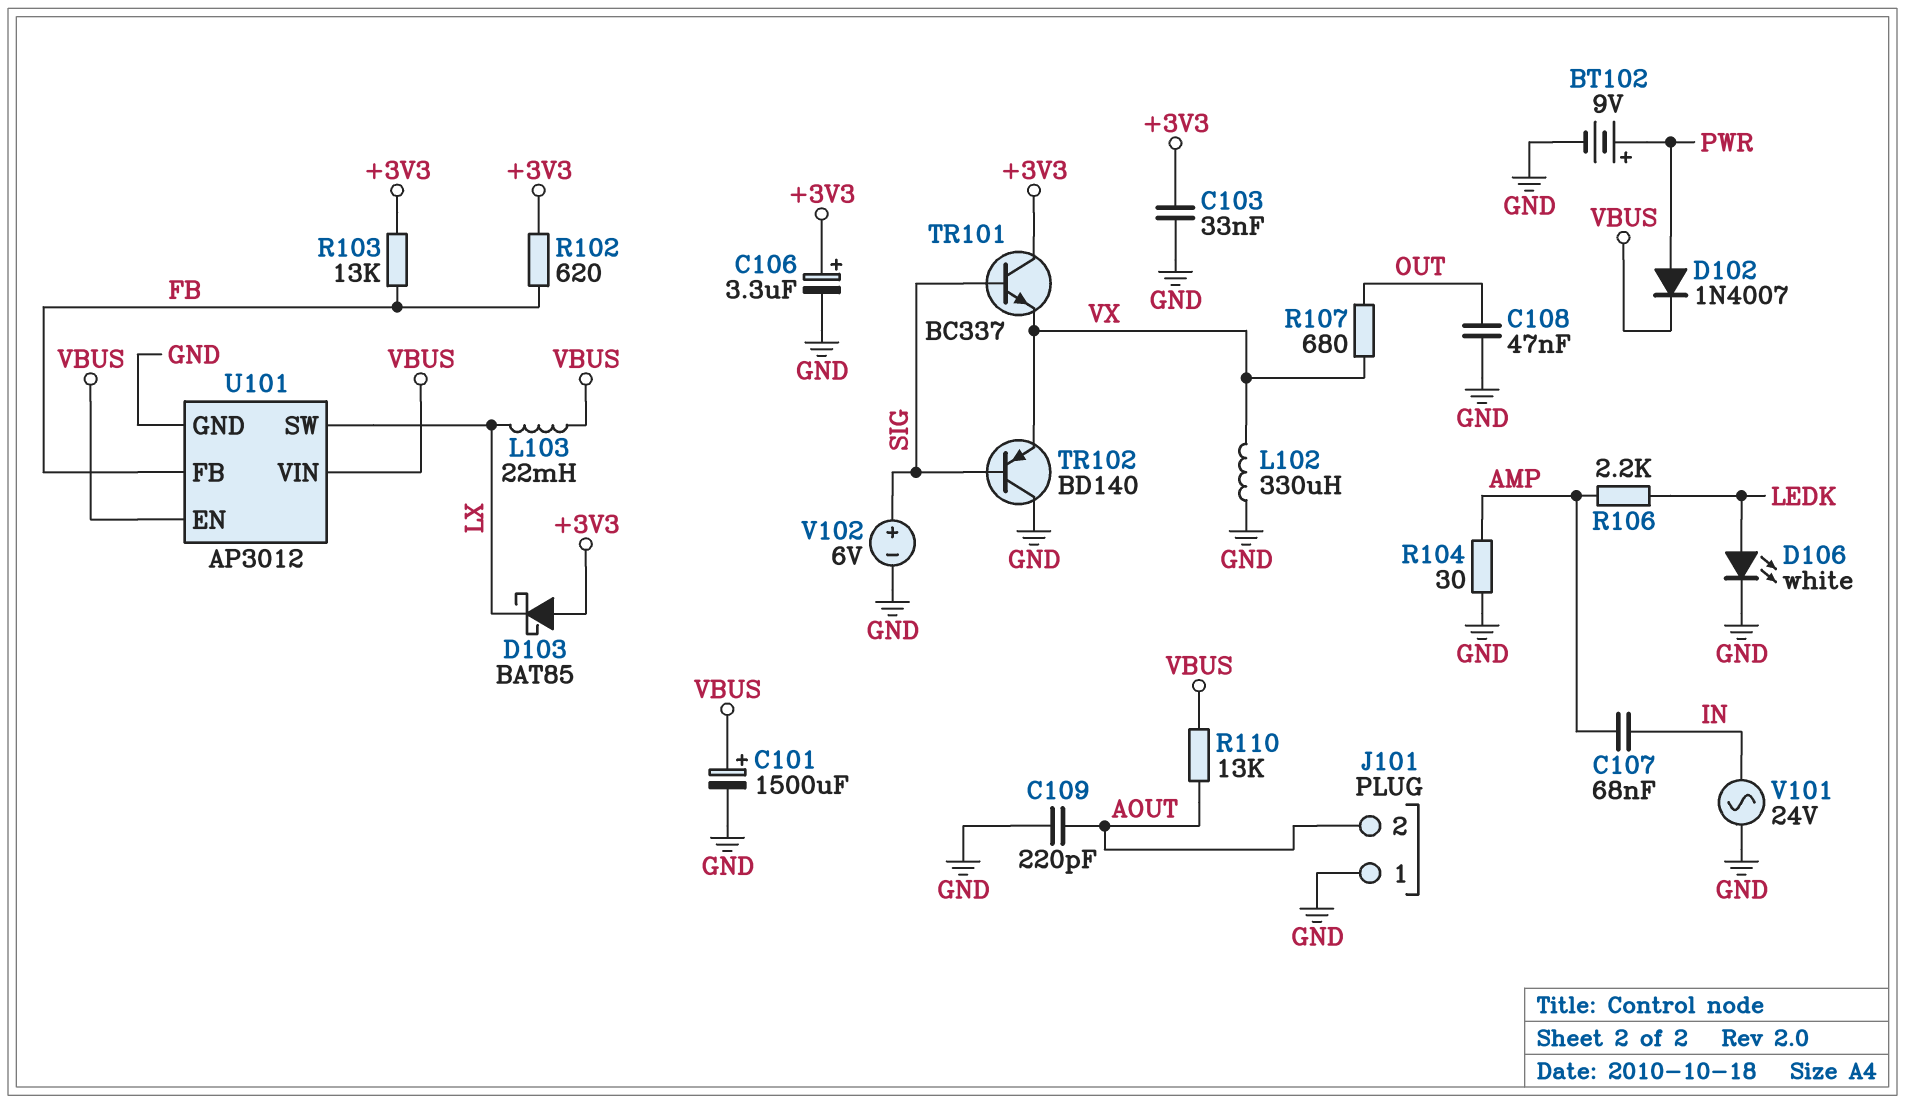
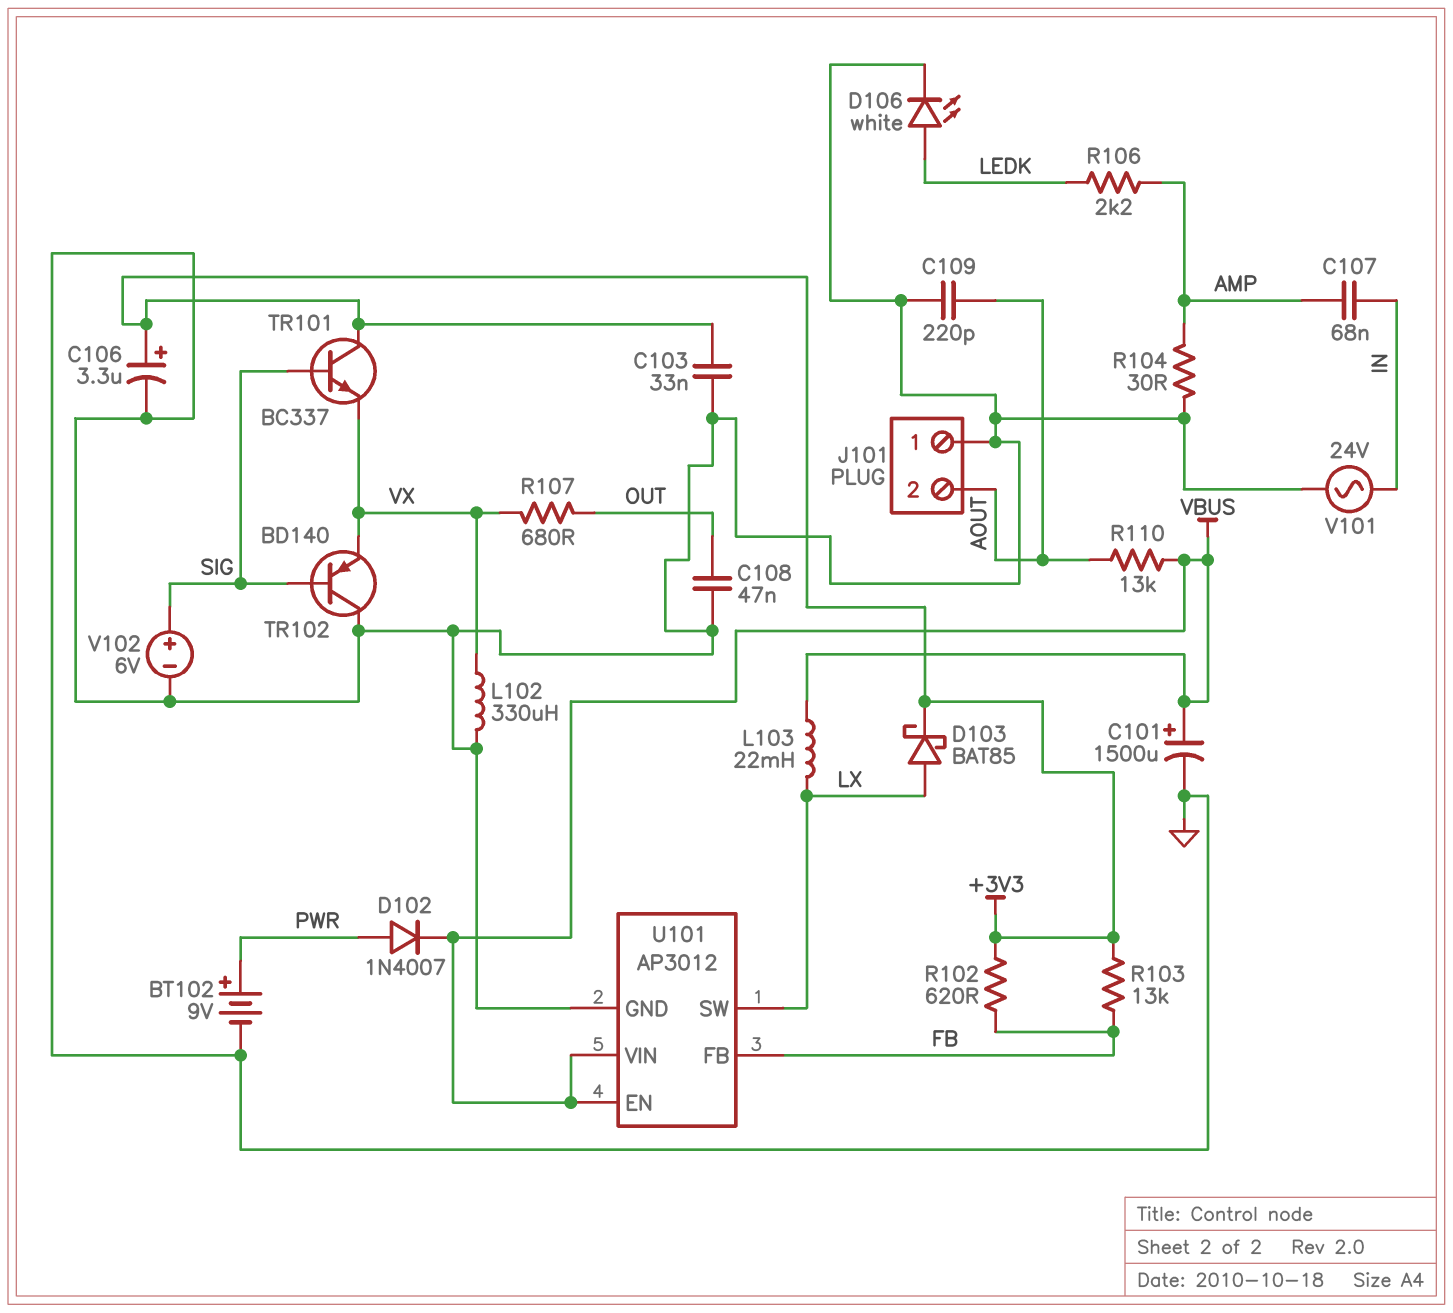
D103: schottky BAT85 (A +3V3, K LX) -> schottky BAT85 (A LX, K +3V3)

